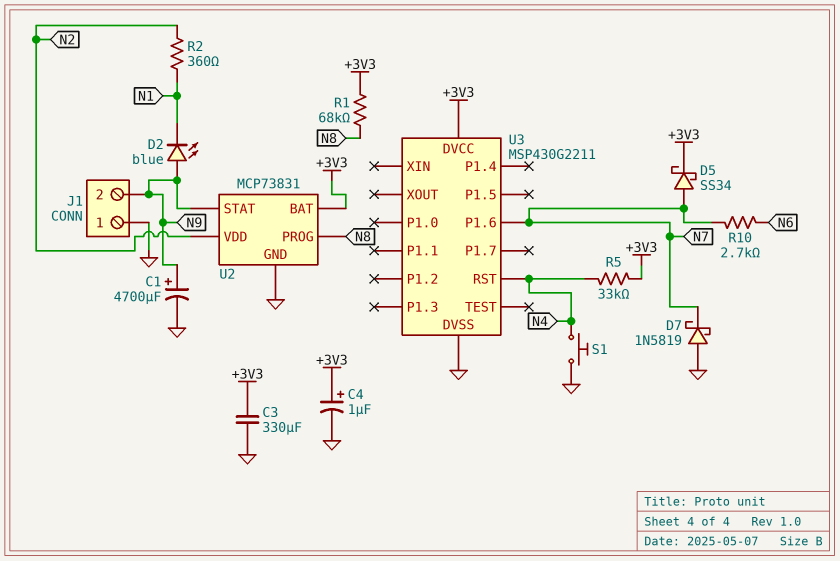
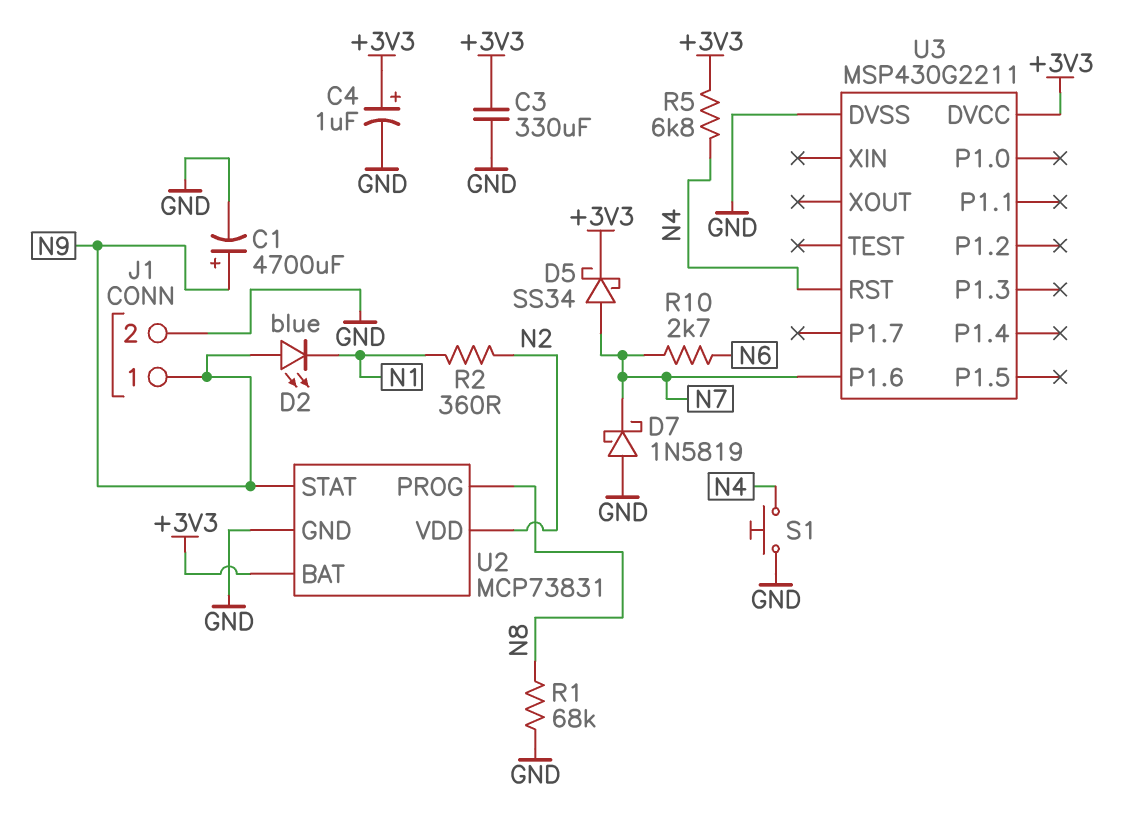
J1 pin 1: GND -> N9
J1 pin 2: N9 -> GND
R1: 68k (+3V3, N8) -> 68k (GND, N8)
R5: 33k (+3V3, N4) -> 6.8k (+3V3, N4)

